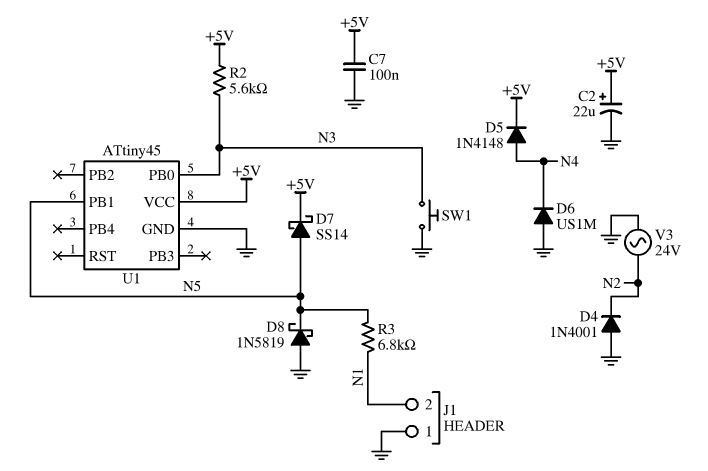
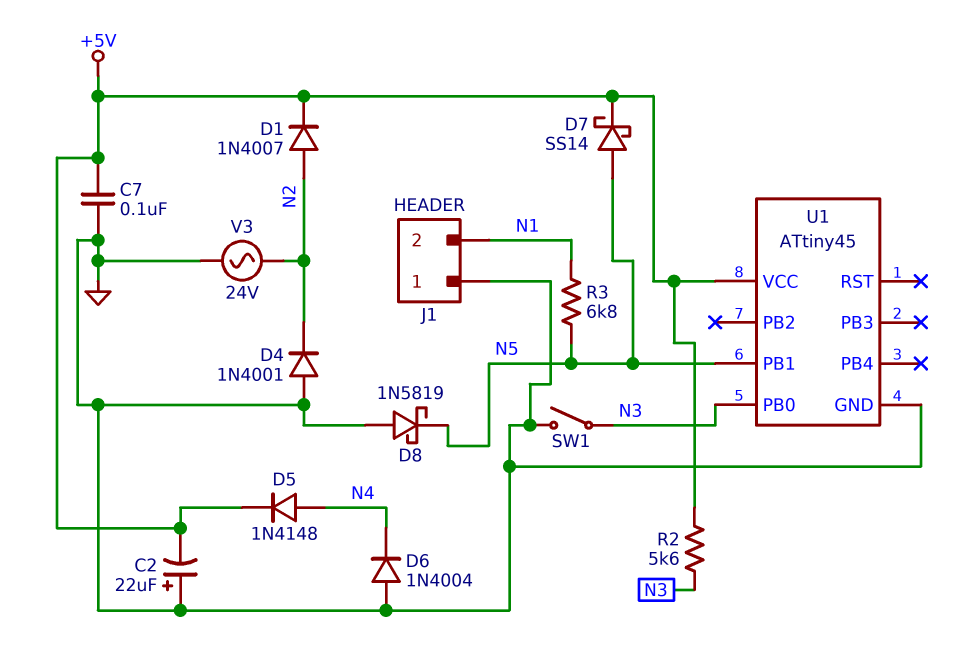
C2: 22uF (plus +5V, minus GND) -> 22uF (plus GND, minus +5V)
D1: none -> diode 1N4007 (A N2, K +5V)
D6: diode US1M (A GND, K N4) -> diode 1N4004 (A GND, K N4)
SW1: button (GND, N3) -> switch (GND, N3)

